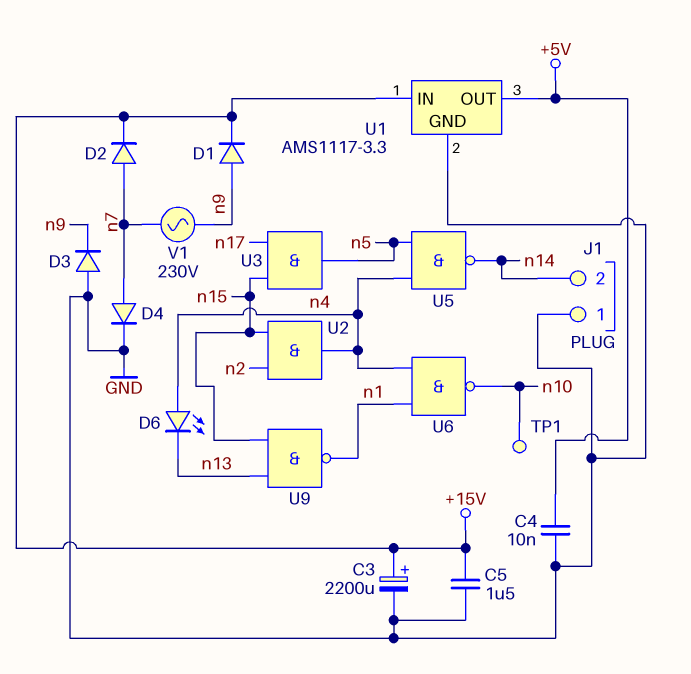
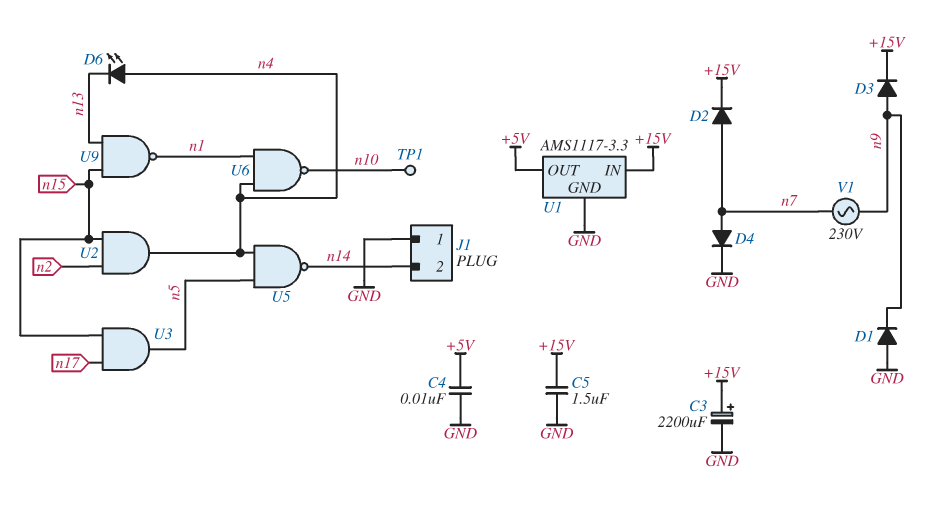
D1: diode (A n9, K +15V) -> diode (A GND, K n9)
D3: diode (A GND, K n9) -> diode (A n9, K +15V)

